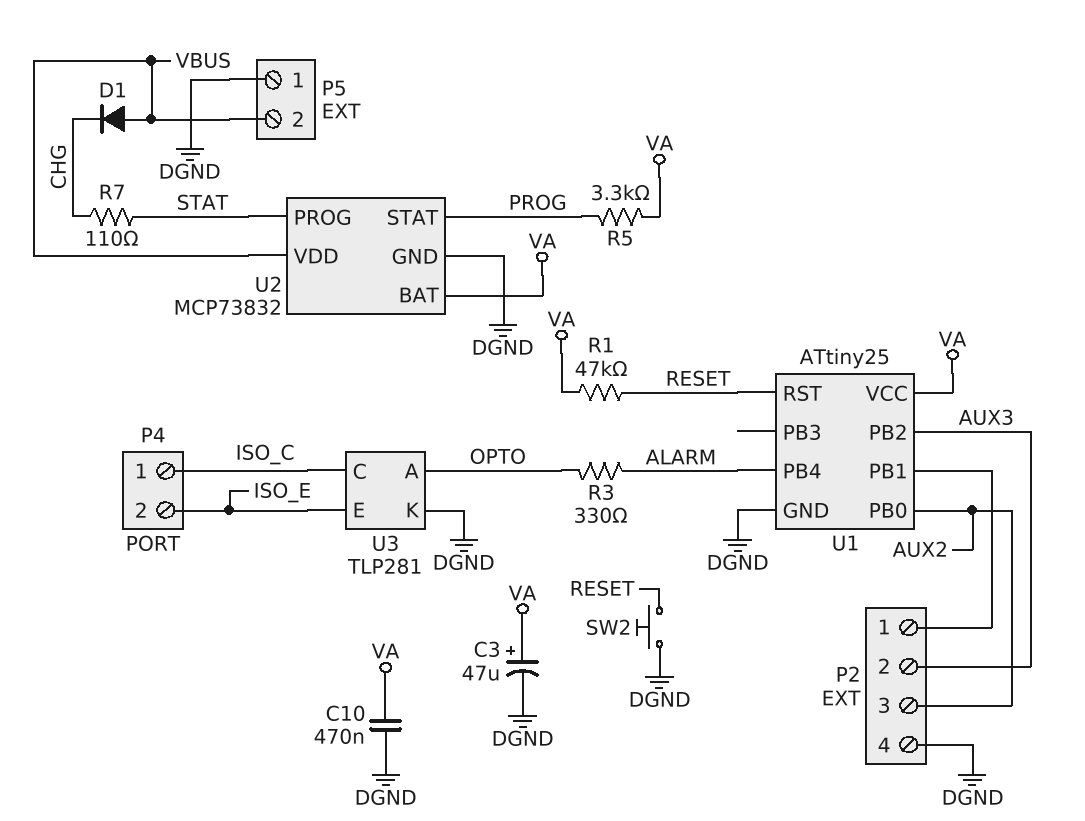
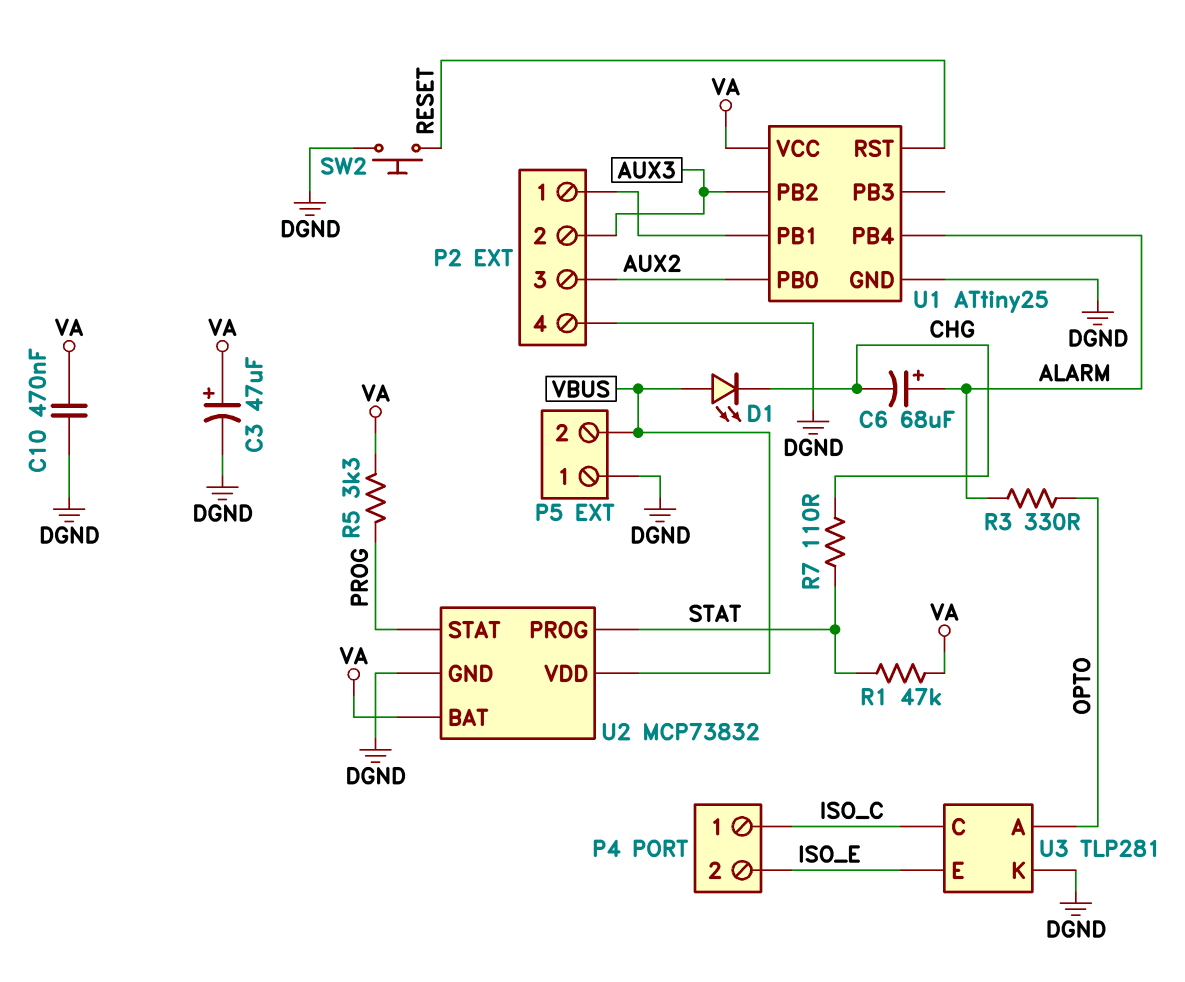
C6: none -> 68uF (plus ALARM, minus CHG)
D1: diode (A VBUS, K CHG) -> LED (A VBUS, K CHG)
R1: 47k (RESET, VA) -> 47k (STAT, VA)

